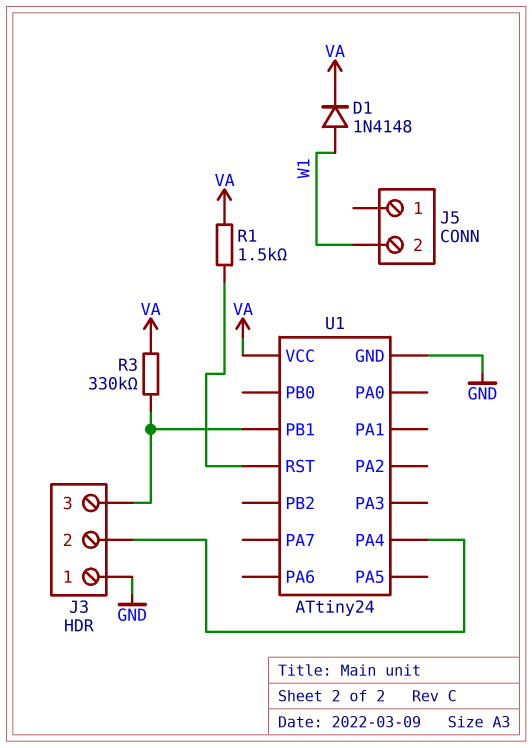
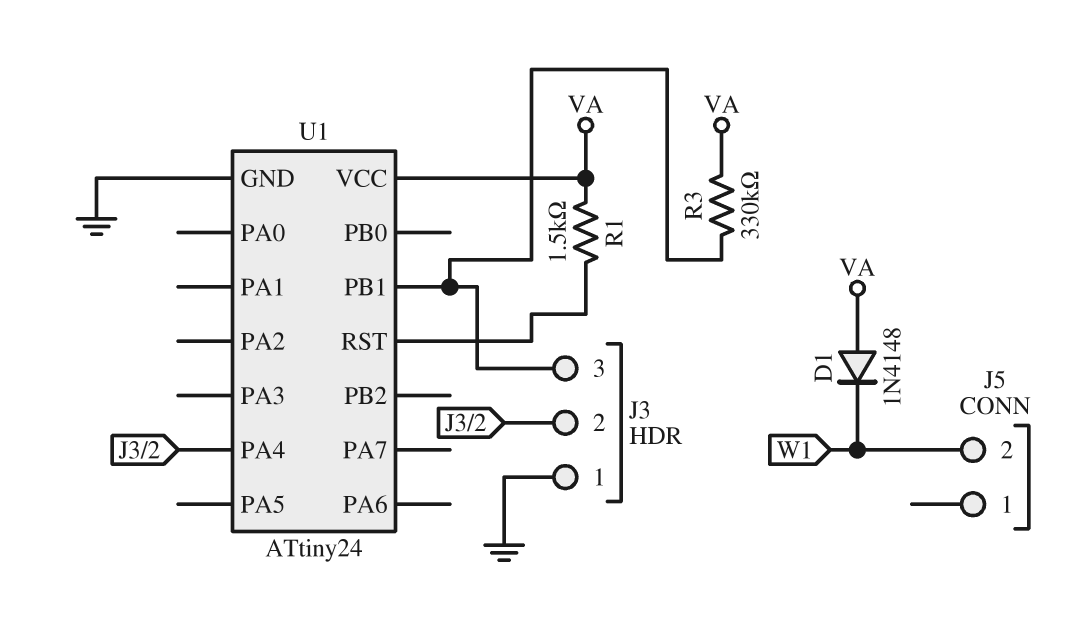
D1: diode 1N4148 (A W1, K VA) -> diode 1N4148 (A VA, K W1)

